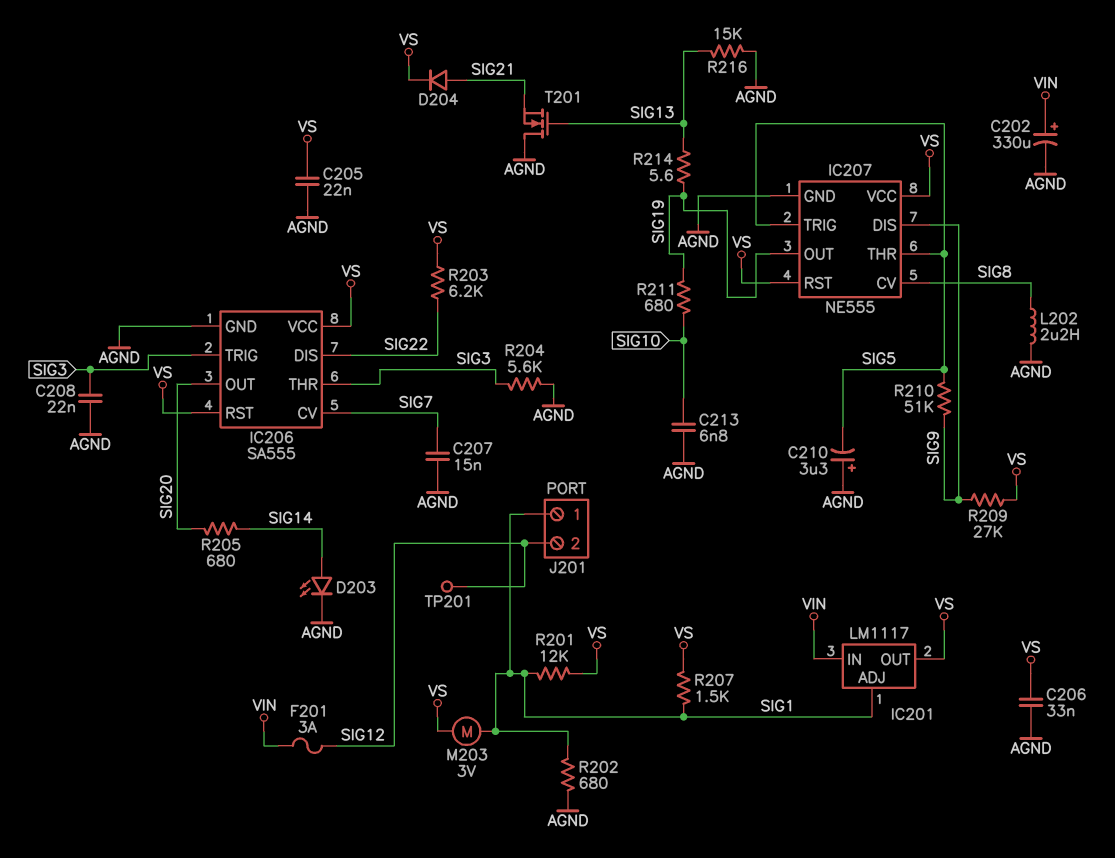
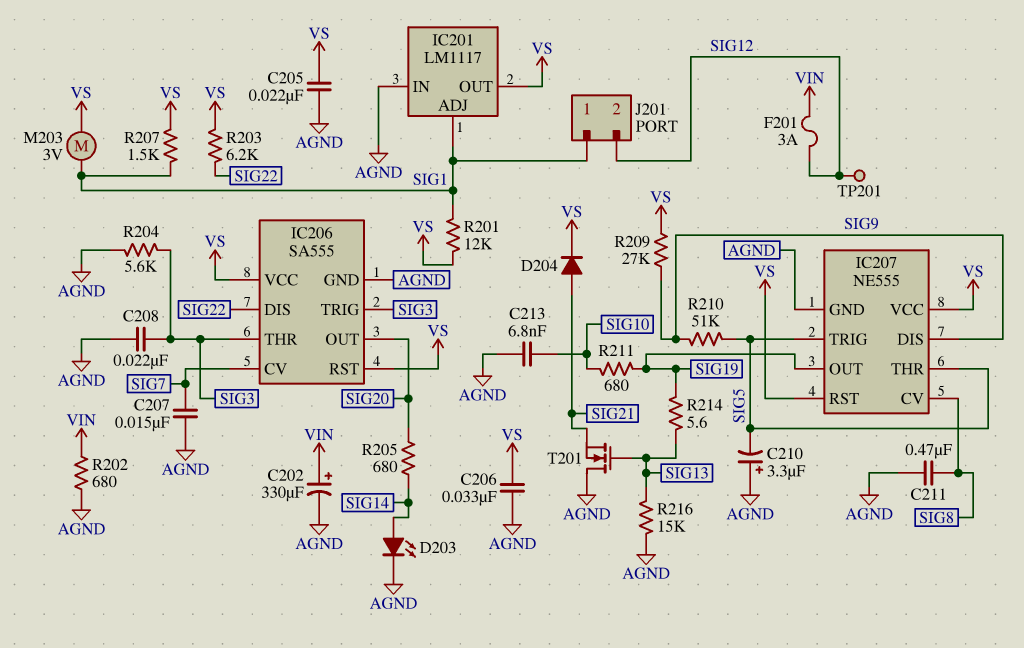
C211: none -> 470nF (AGND, SIG8)
IC201 pin IN: VIN -> AGND
L202: 2.2uH (AGND, SIG8) -> none
R202: 680 (AGND, SIG1) -> 680 (AGND, VIN)

